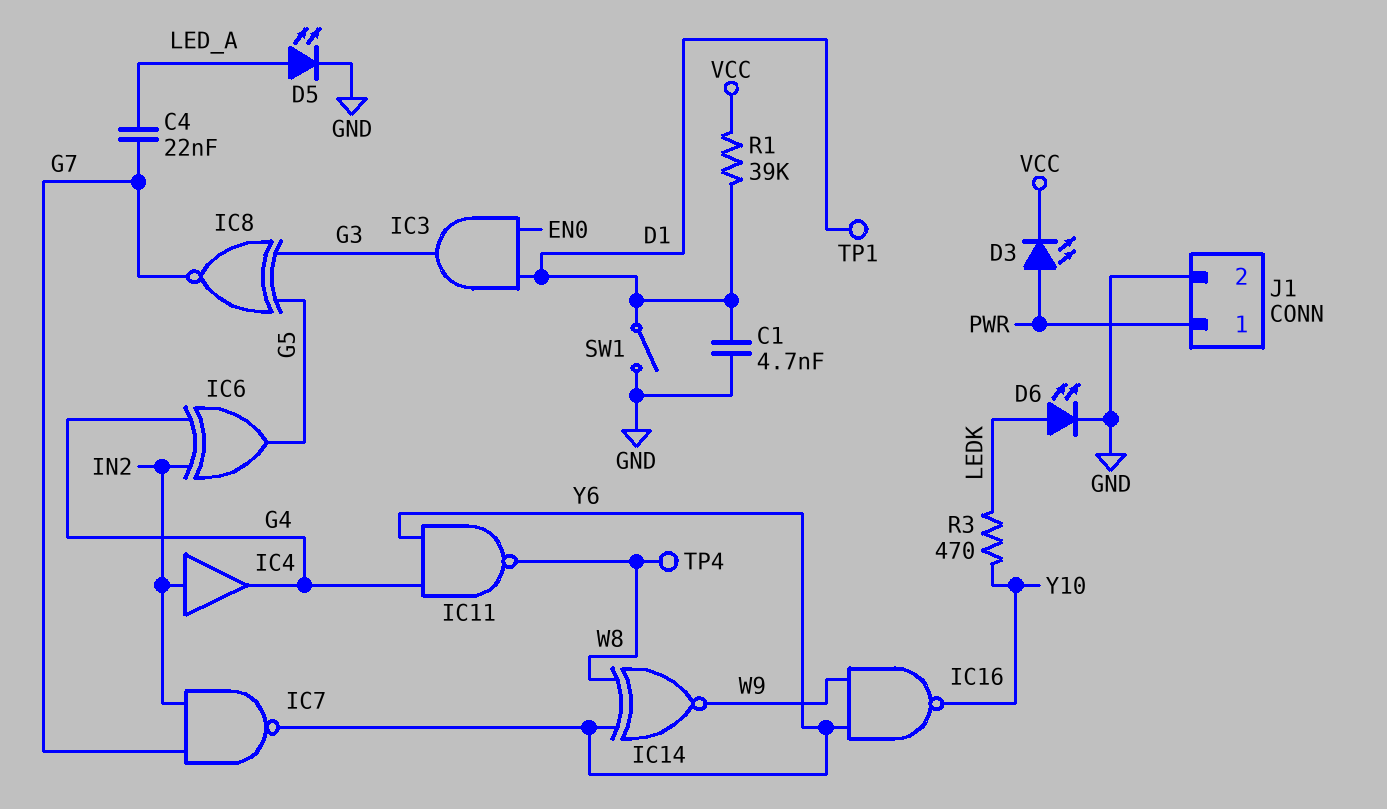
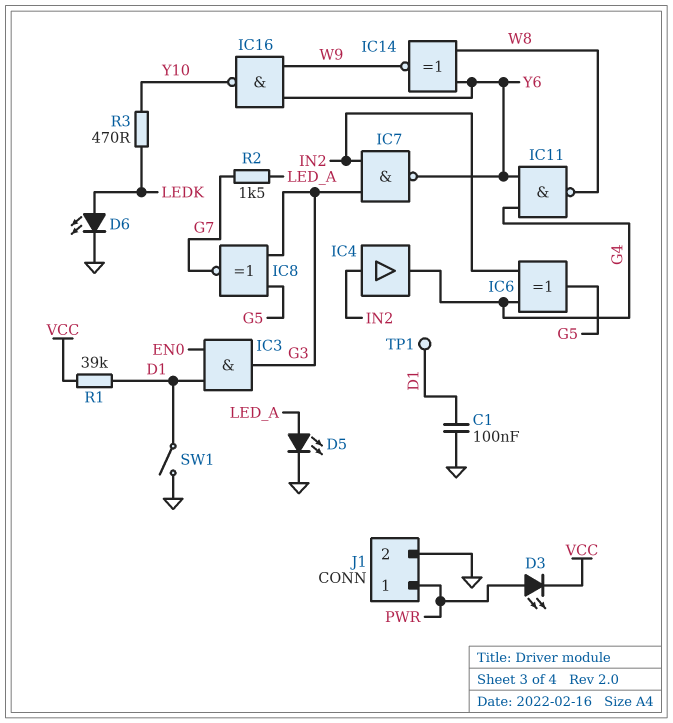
C1: 4.7nF (D1, GND) -> 100nF (D1, GND)
C4: 22nF (G7, LED_A) -> none
IC7: NAND (in G7, in IN2, out Y6) -> NAND (in G3, in IN2, out Y6)
R2: none -> 1.5k (G7, LED_A)
TP4: test point (W8) -> none

